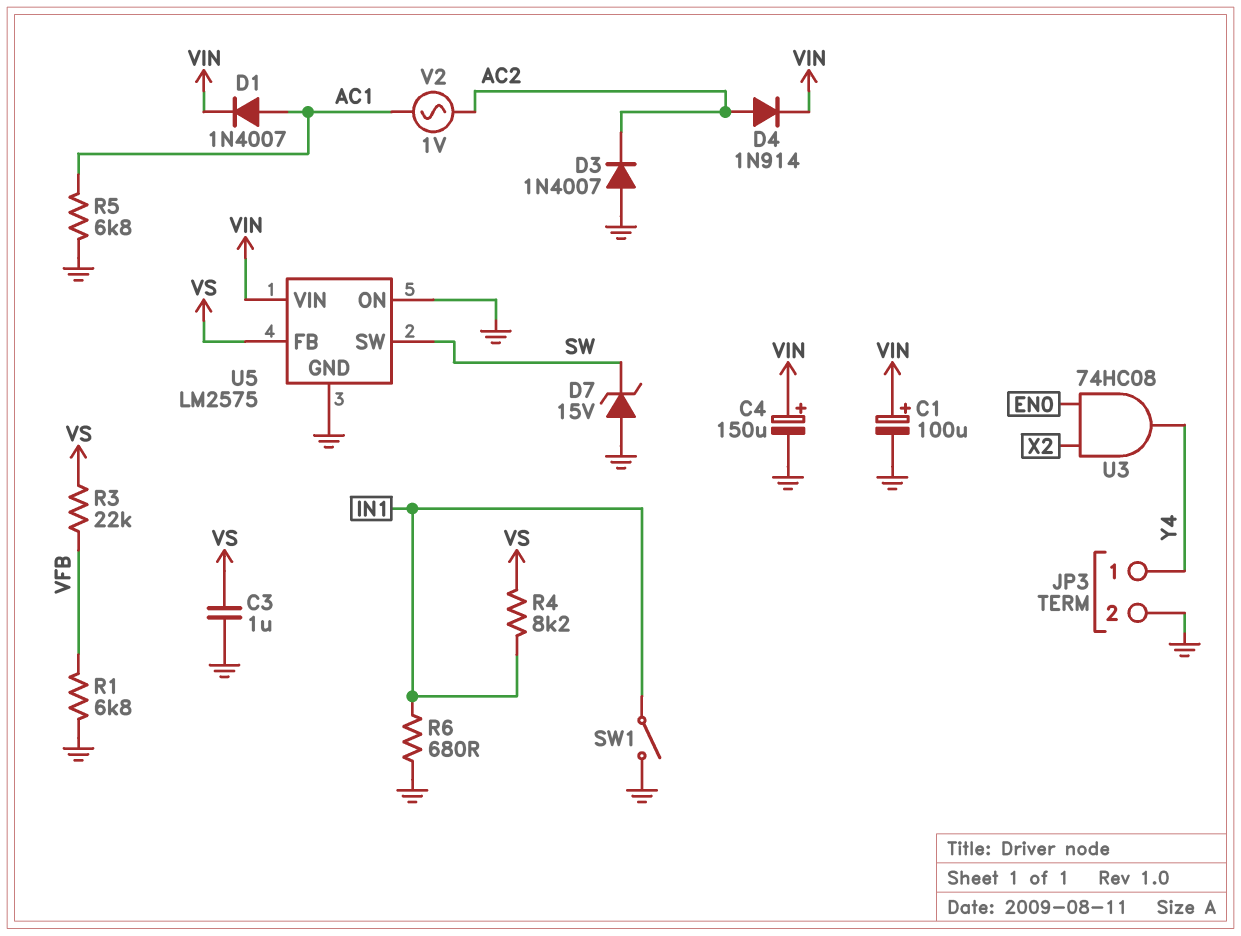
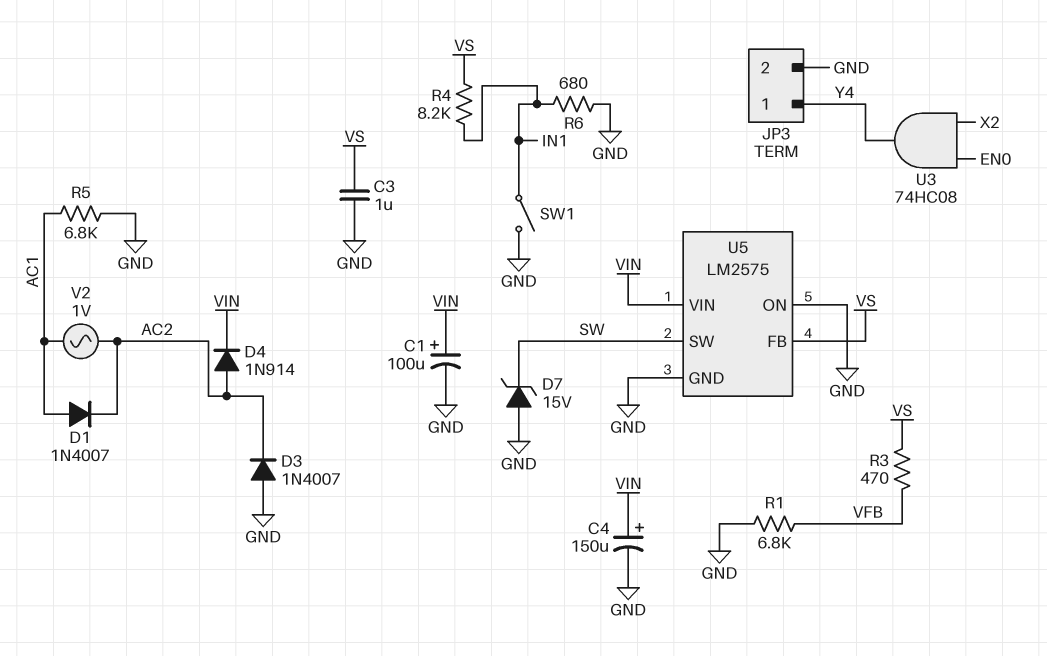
D1: diode 1N4007 (A AC1, K VIN) -> diode 1N4007 (A AC1, K AC2)
R3: 22k (VFB, VS) -> 470 (VFB, VS)

